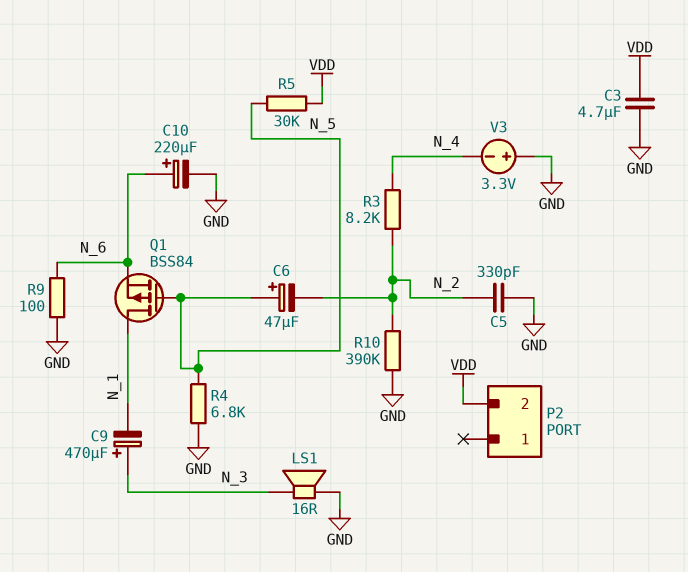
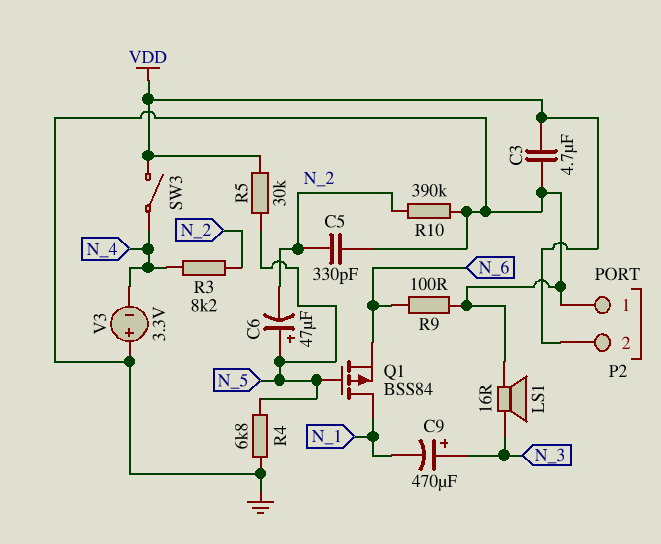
C10: 220uF (plus N_6, minus GND) -> none
P2 pin 1: none -> GND
SW3: none -> switch (N_4, VDD)

